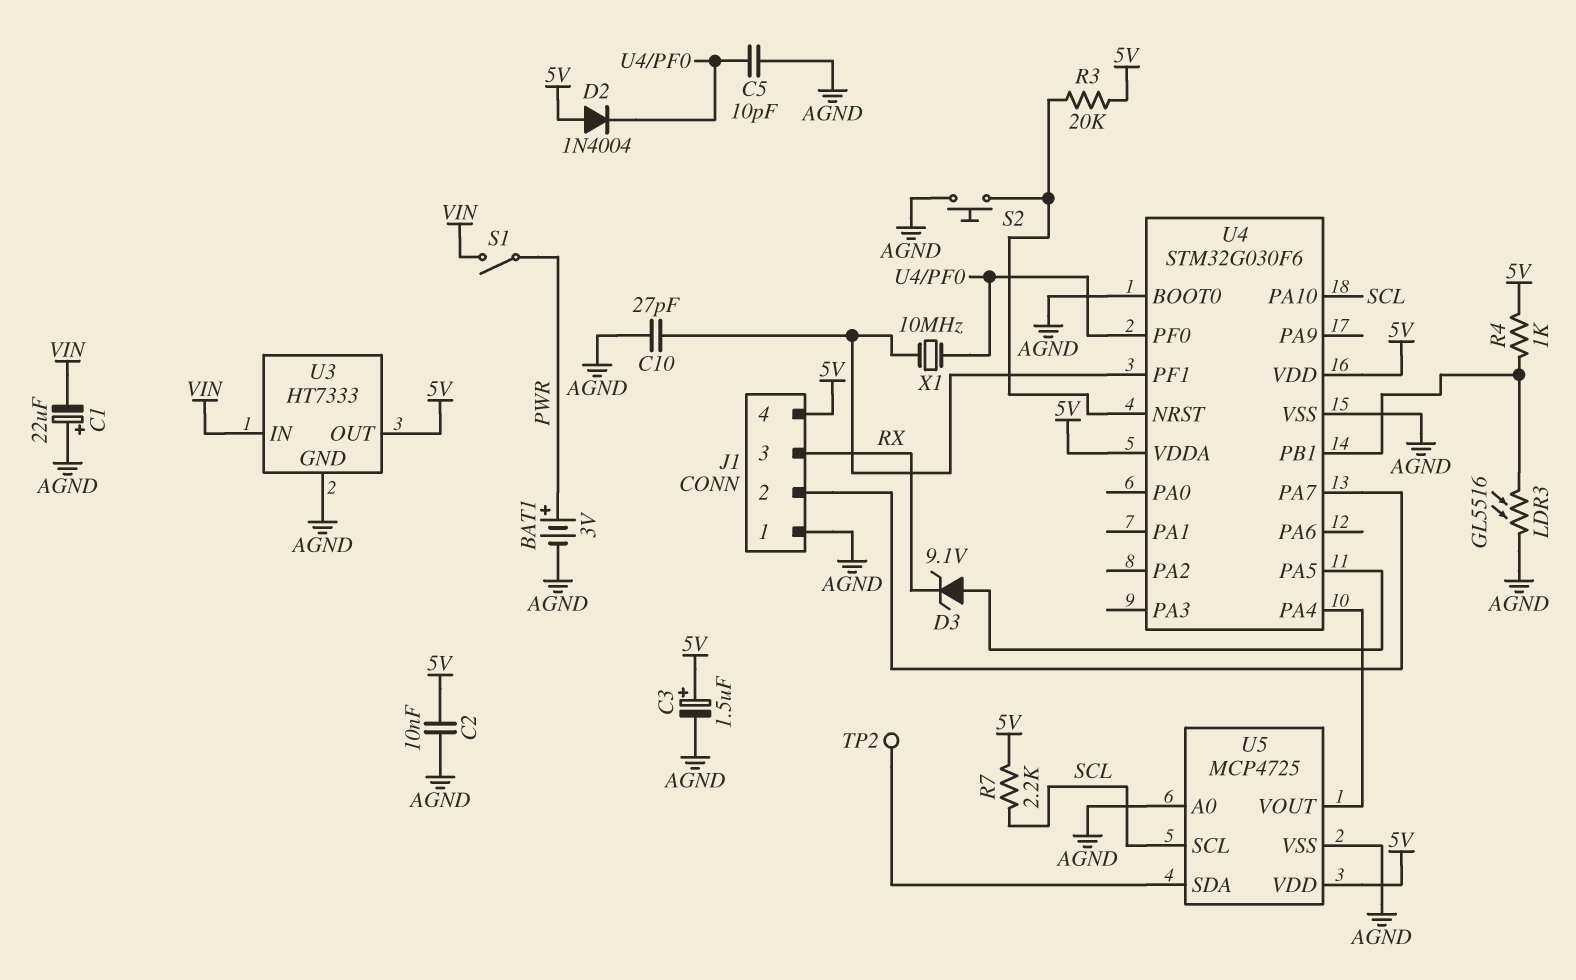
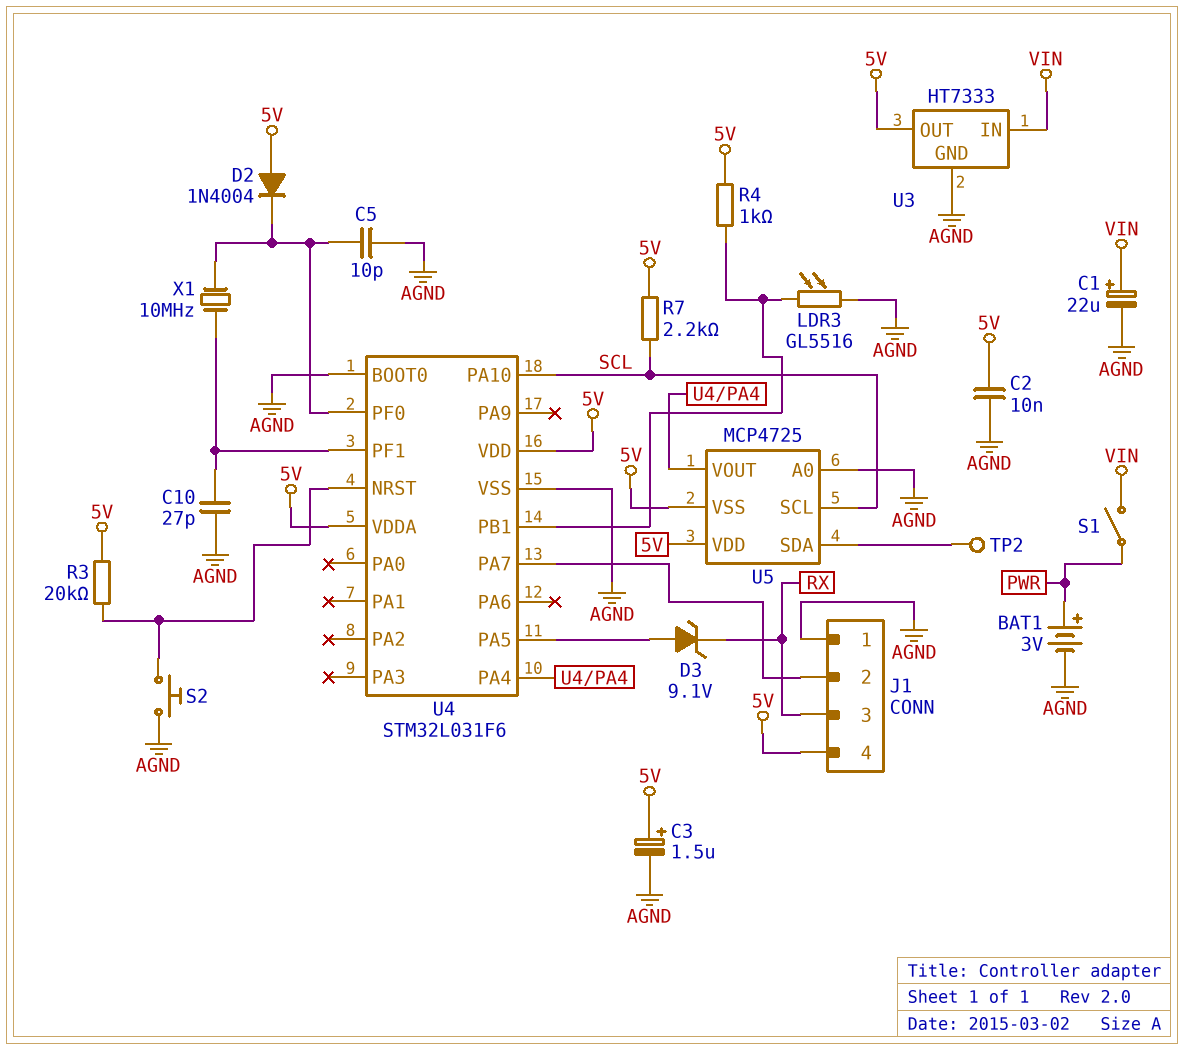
C1: 22uF (plus AGND, minus VIN) -> 22uF (plus VIN, minus AGND)
U4: STM32G030F6 -> STM32L031F6
U5 pin VSS: AGND -> 5V

